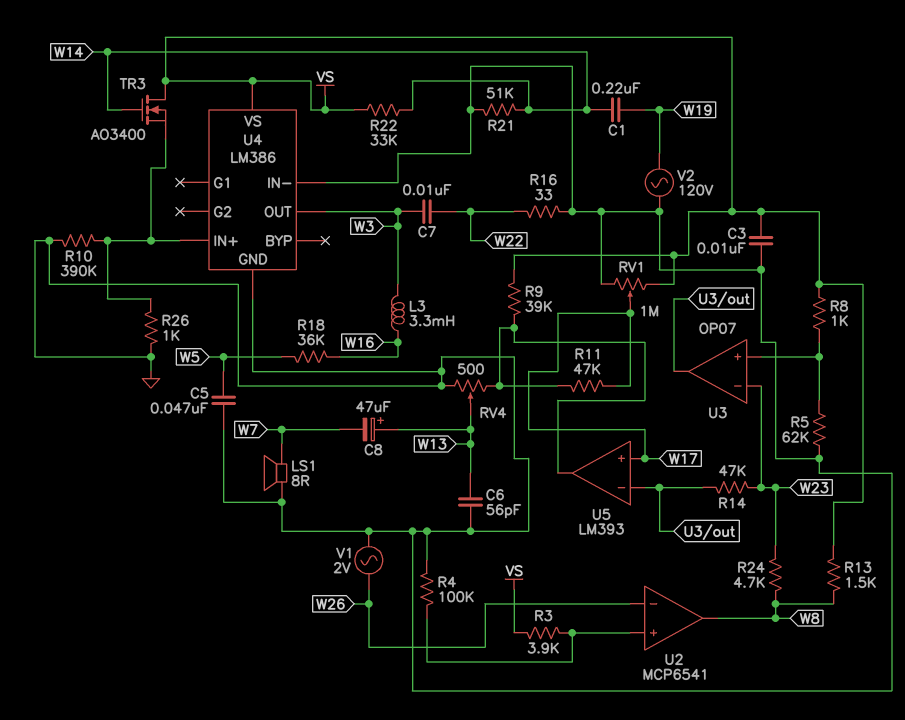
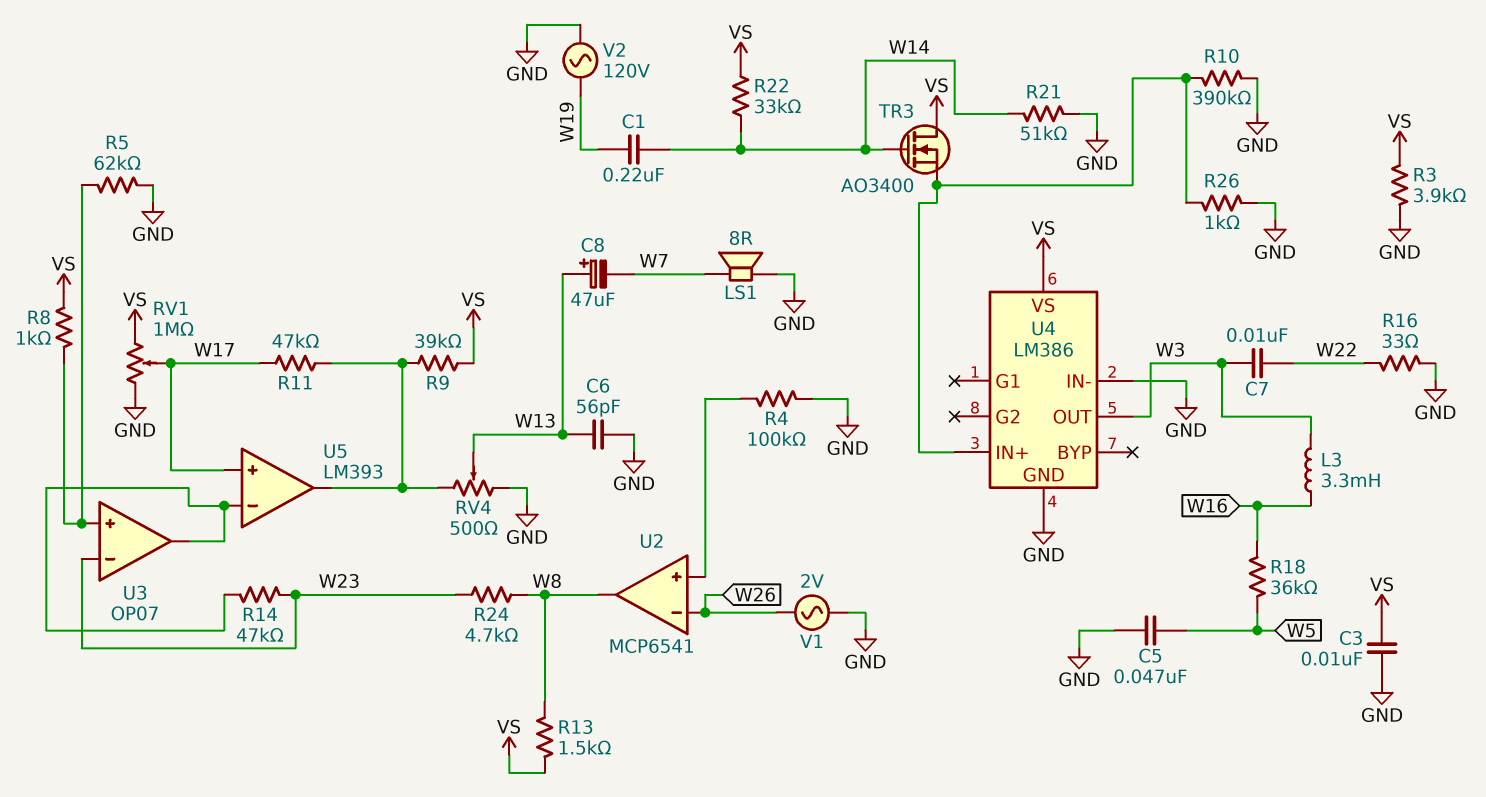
R3: 3.9k (U2/in+, VS) -> 3.9k (GND, VS)

